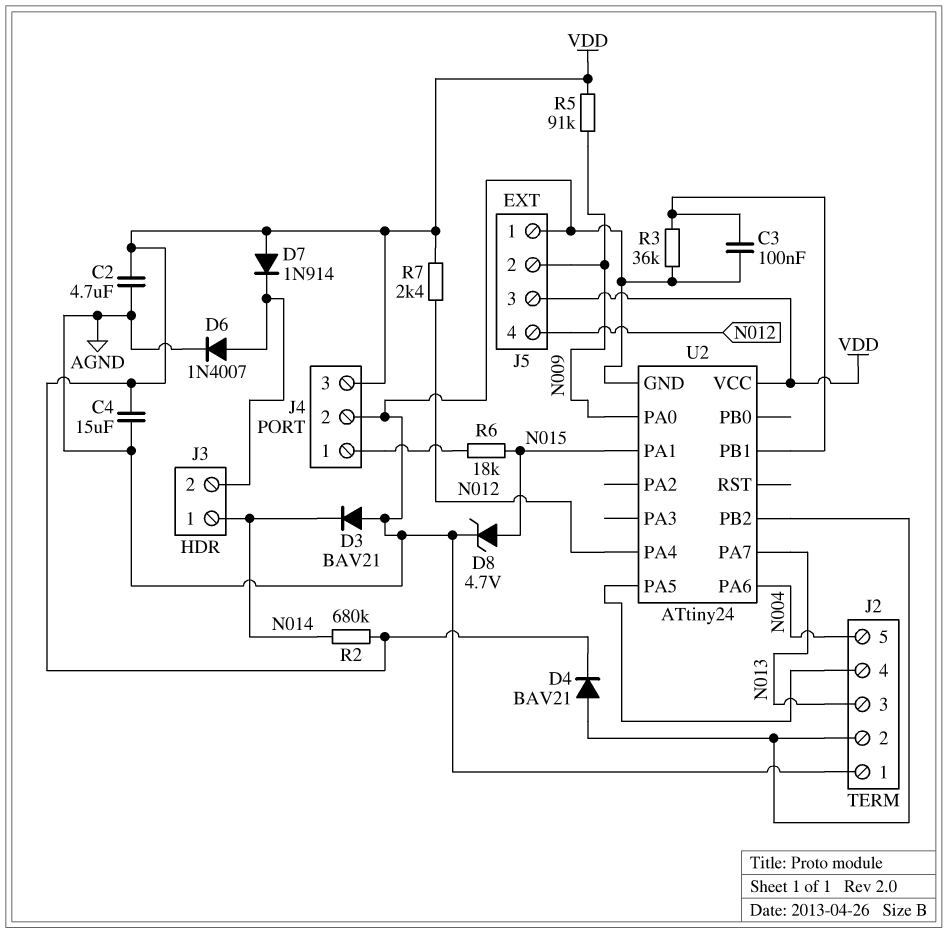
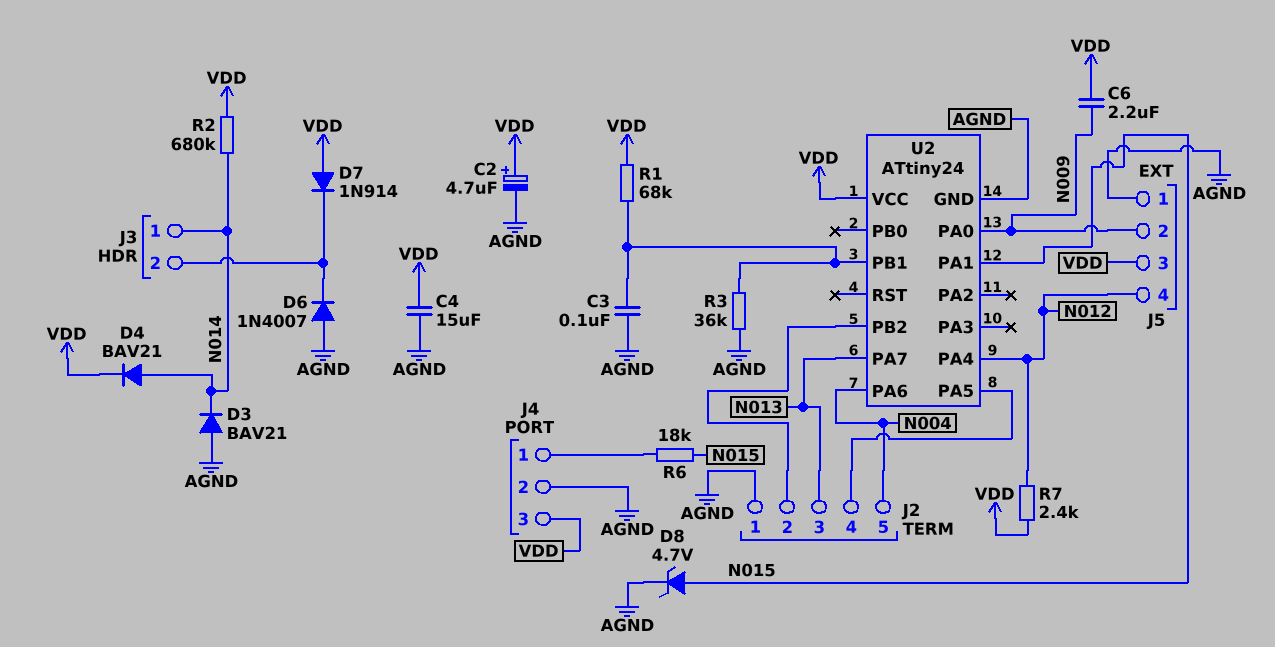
C2: 4.7uF (AGND, VDD) -> 4.7uF (plus VDD, minus AGND)
C6: none -> 2.2uF (N009, VDD)
D4: diode BAV21 (A J2/2, K VDD) -> diode BAV21 (A N014, K VDD)
D6: diode 1N4007 (A J3/2, K AGND) -> diode 1N4007 (A AGND, K J3/2)
R1: none -> 68k (U2/PB1, VDD)
R5: 91k (N009, VDD) -> none

